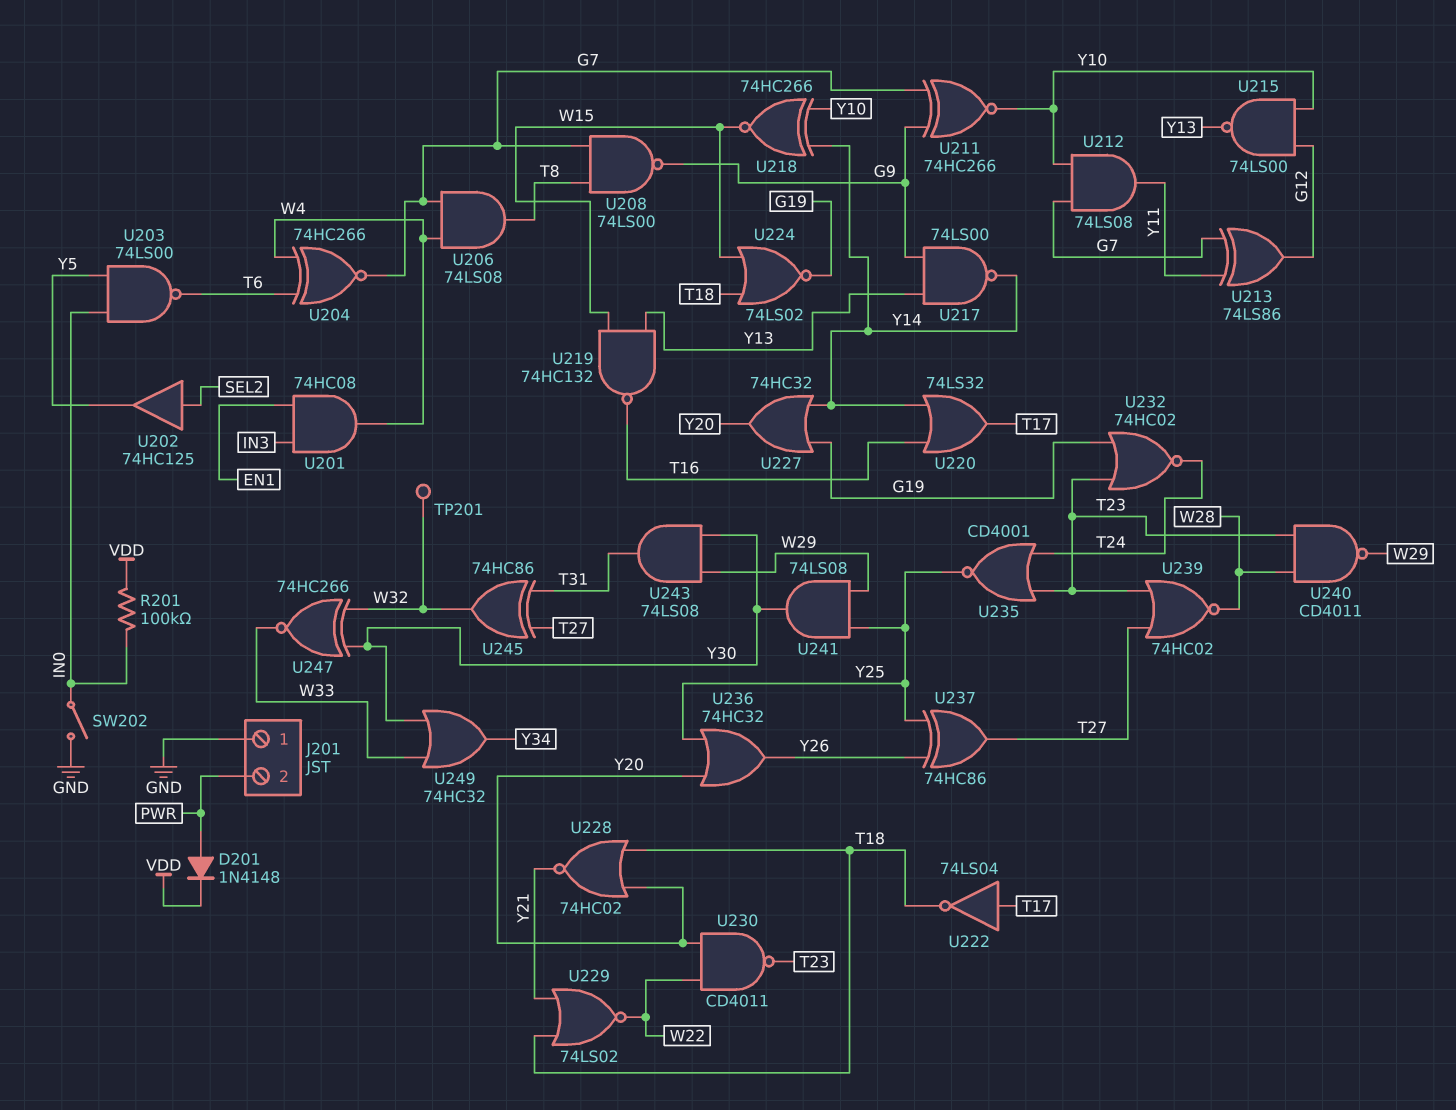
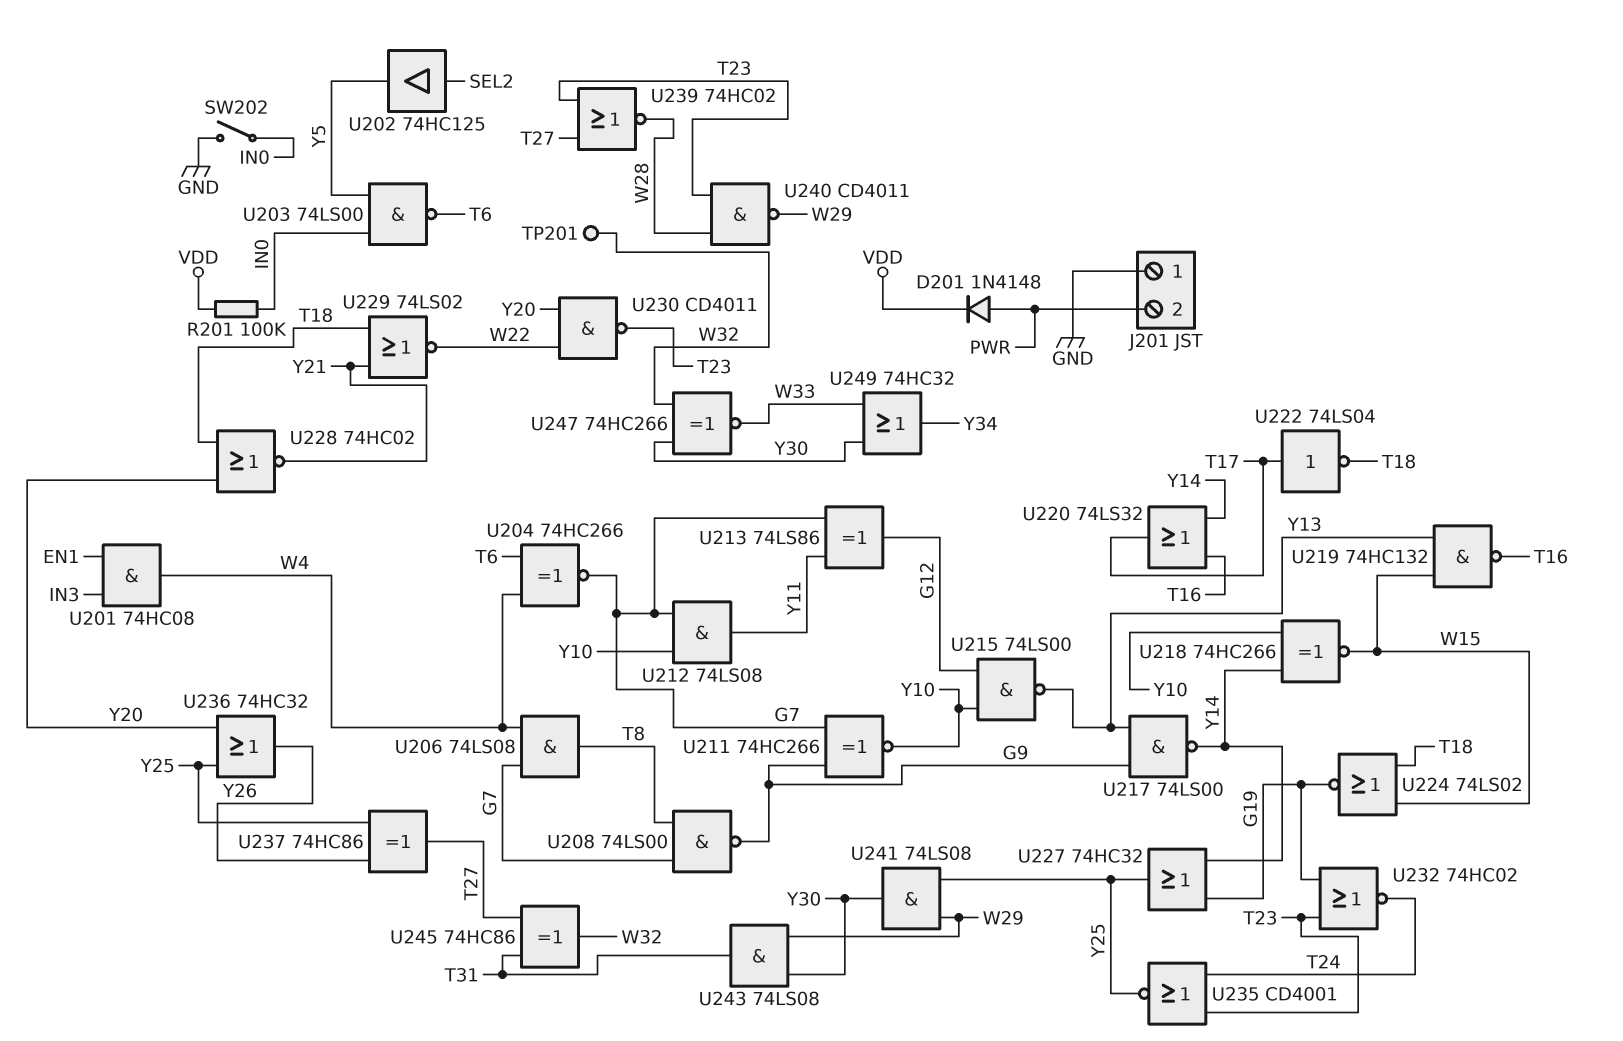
U227: OR 74HC32 (in G19, in Y14, out Y20) -> OR 74HC32 (in G19, in Y14, out Y25)

